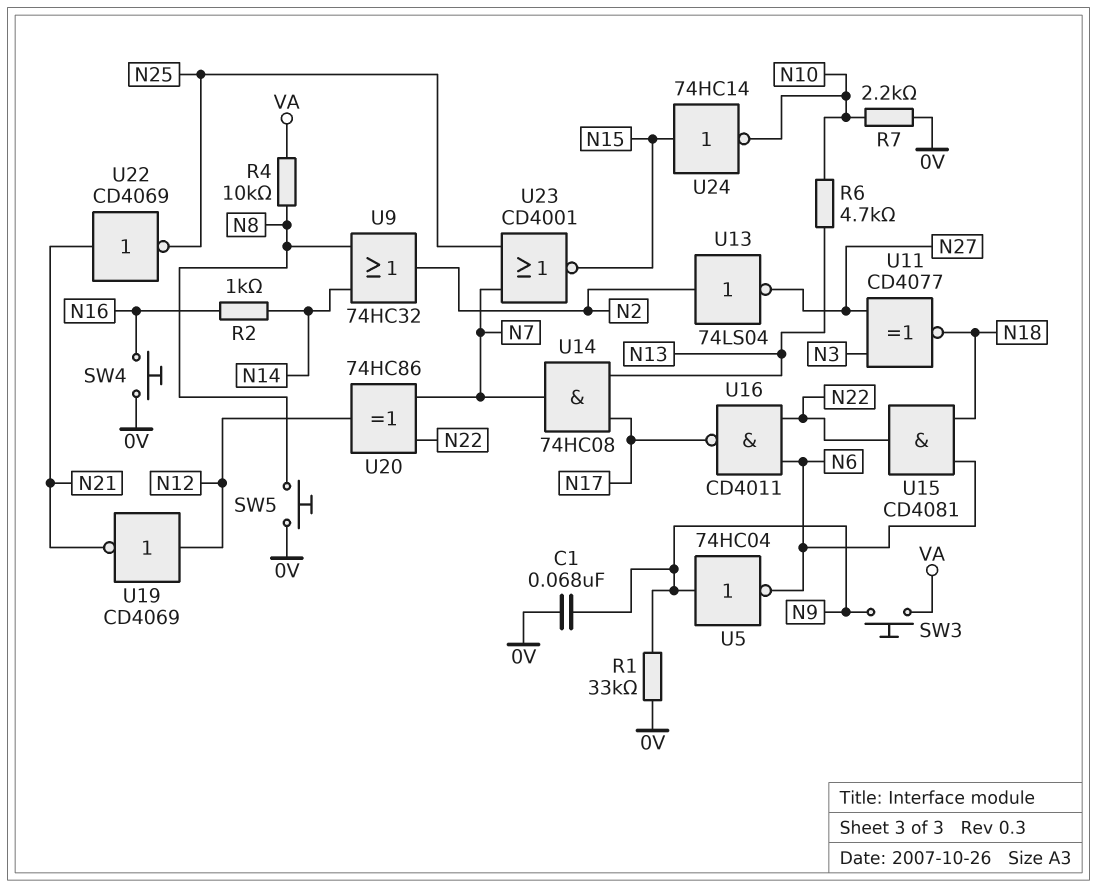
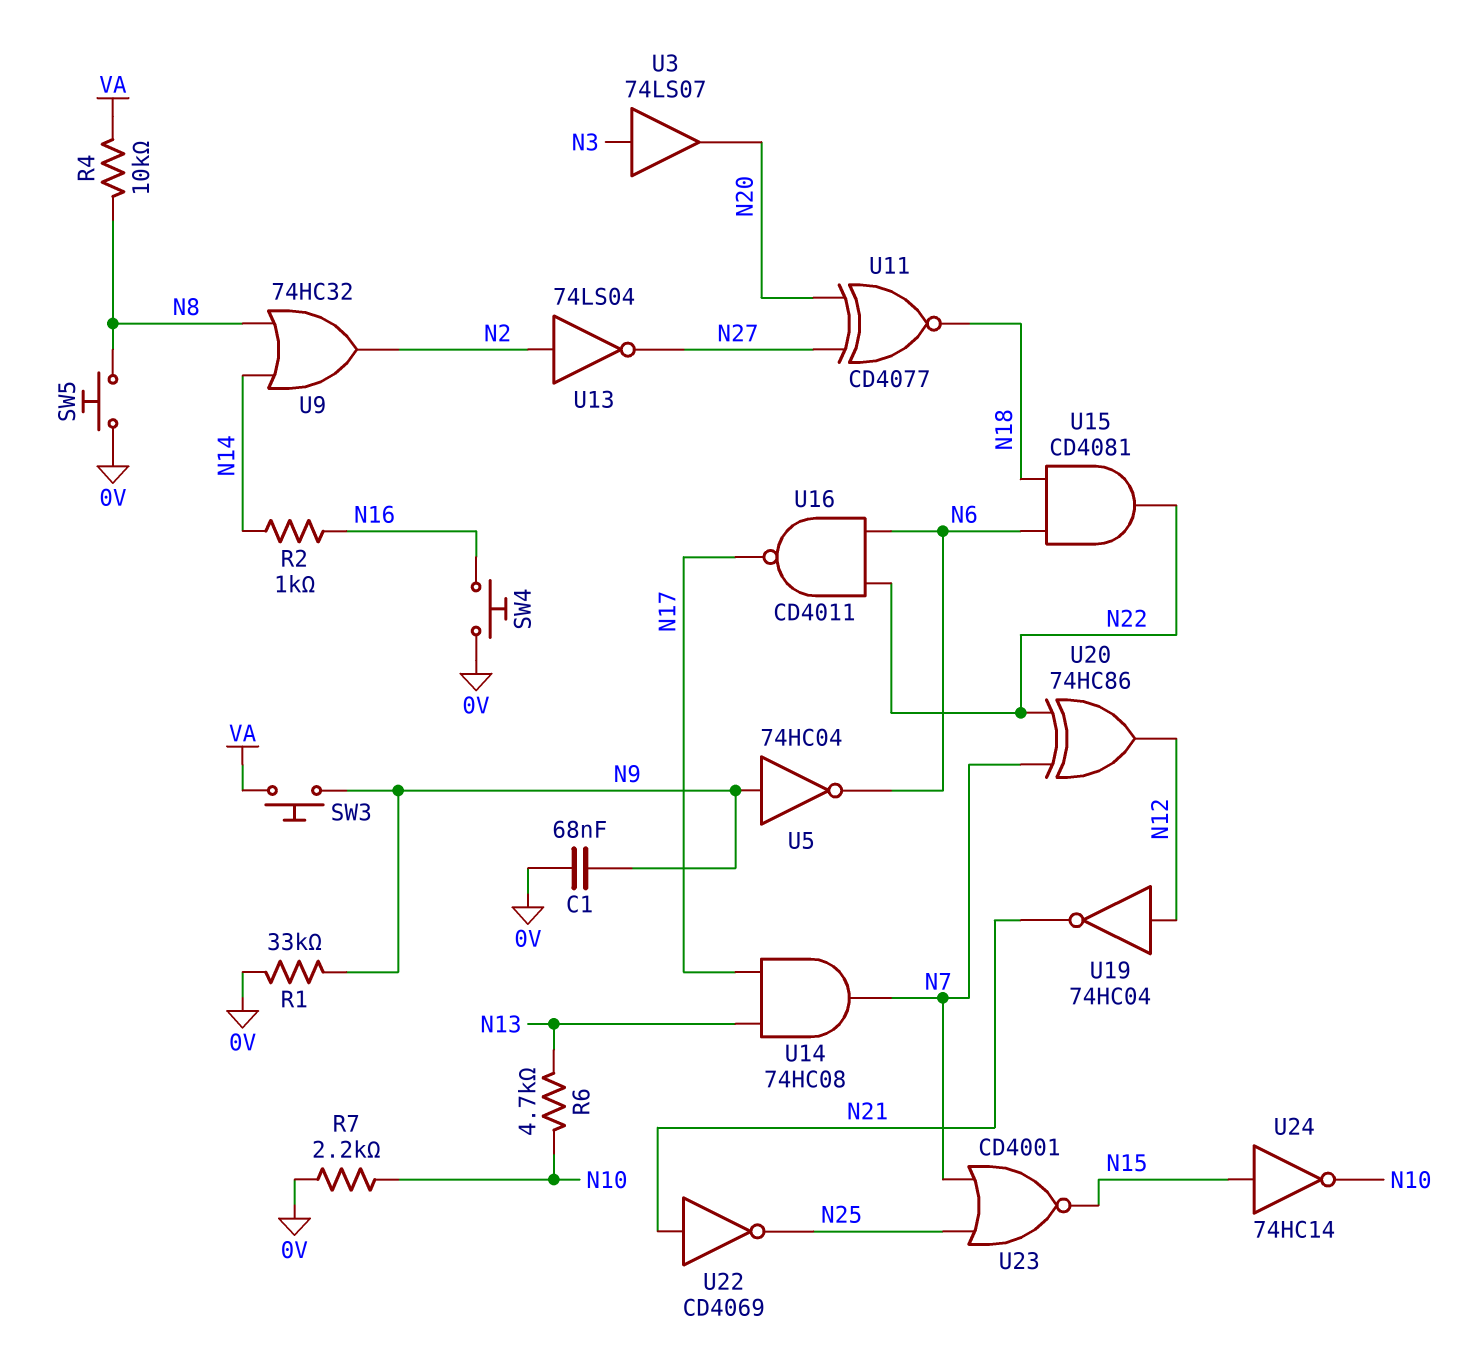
U3: none -> buffer 74LS07 (in N3, out N20)
U11: XNOR CD4077 (in N3, in N27, out N18) -> XNOR CD4077 (in N20, in N27, out N18)
U19: NOT CD4069 (in N12, out N21) -> NOT 74HC04 (in N12, out N21)

